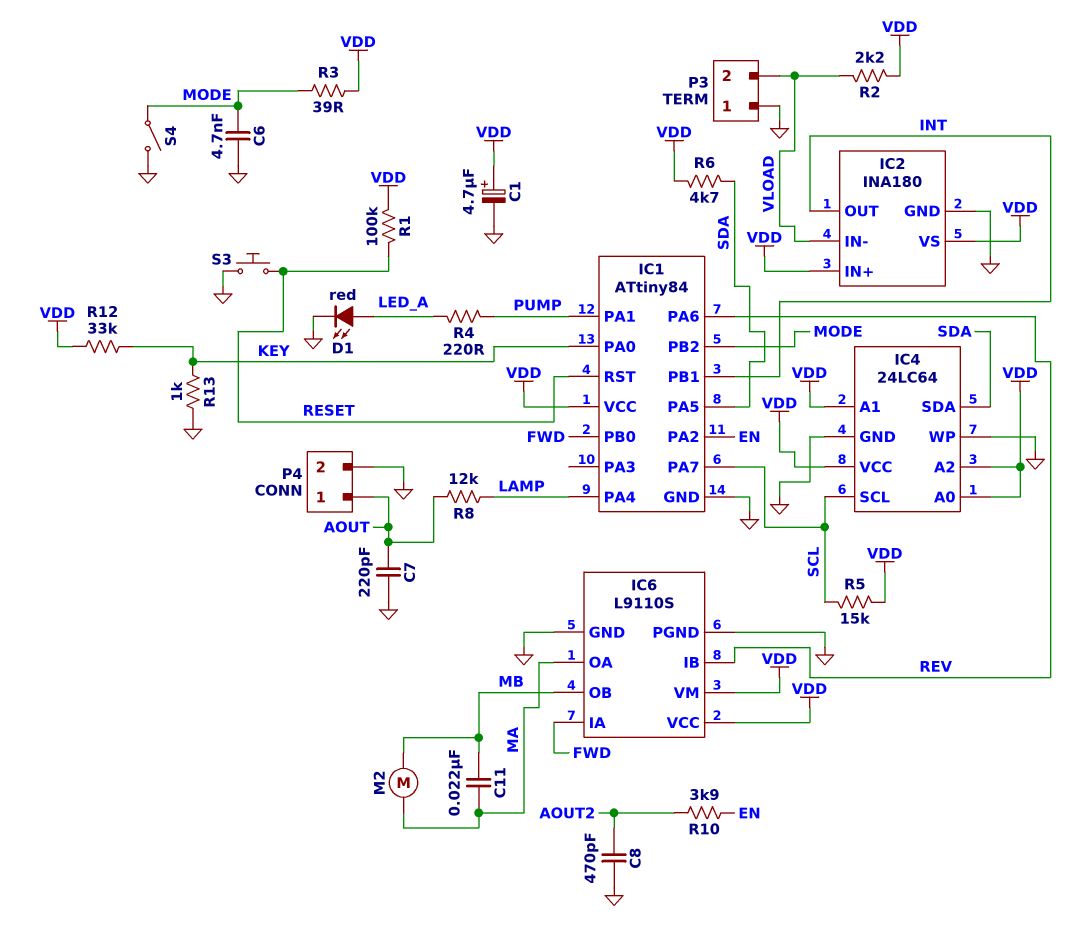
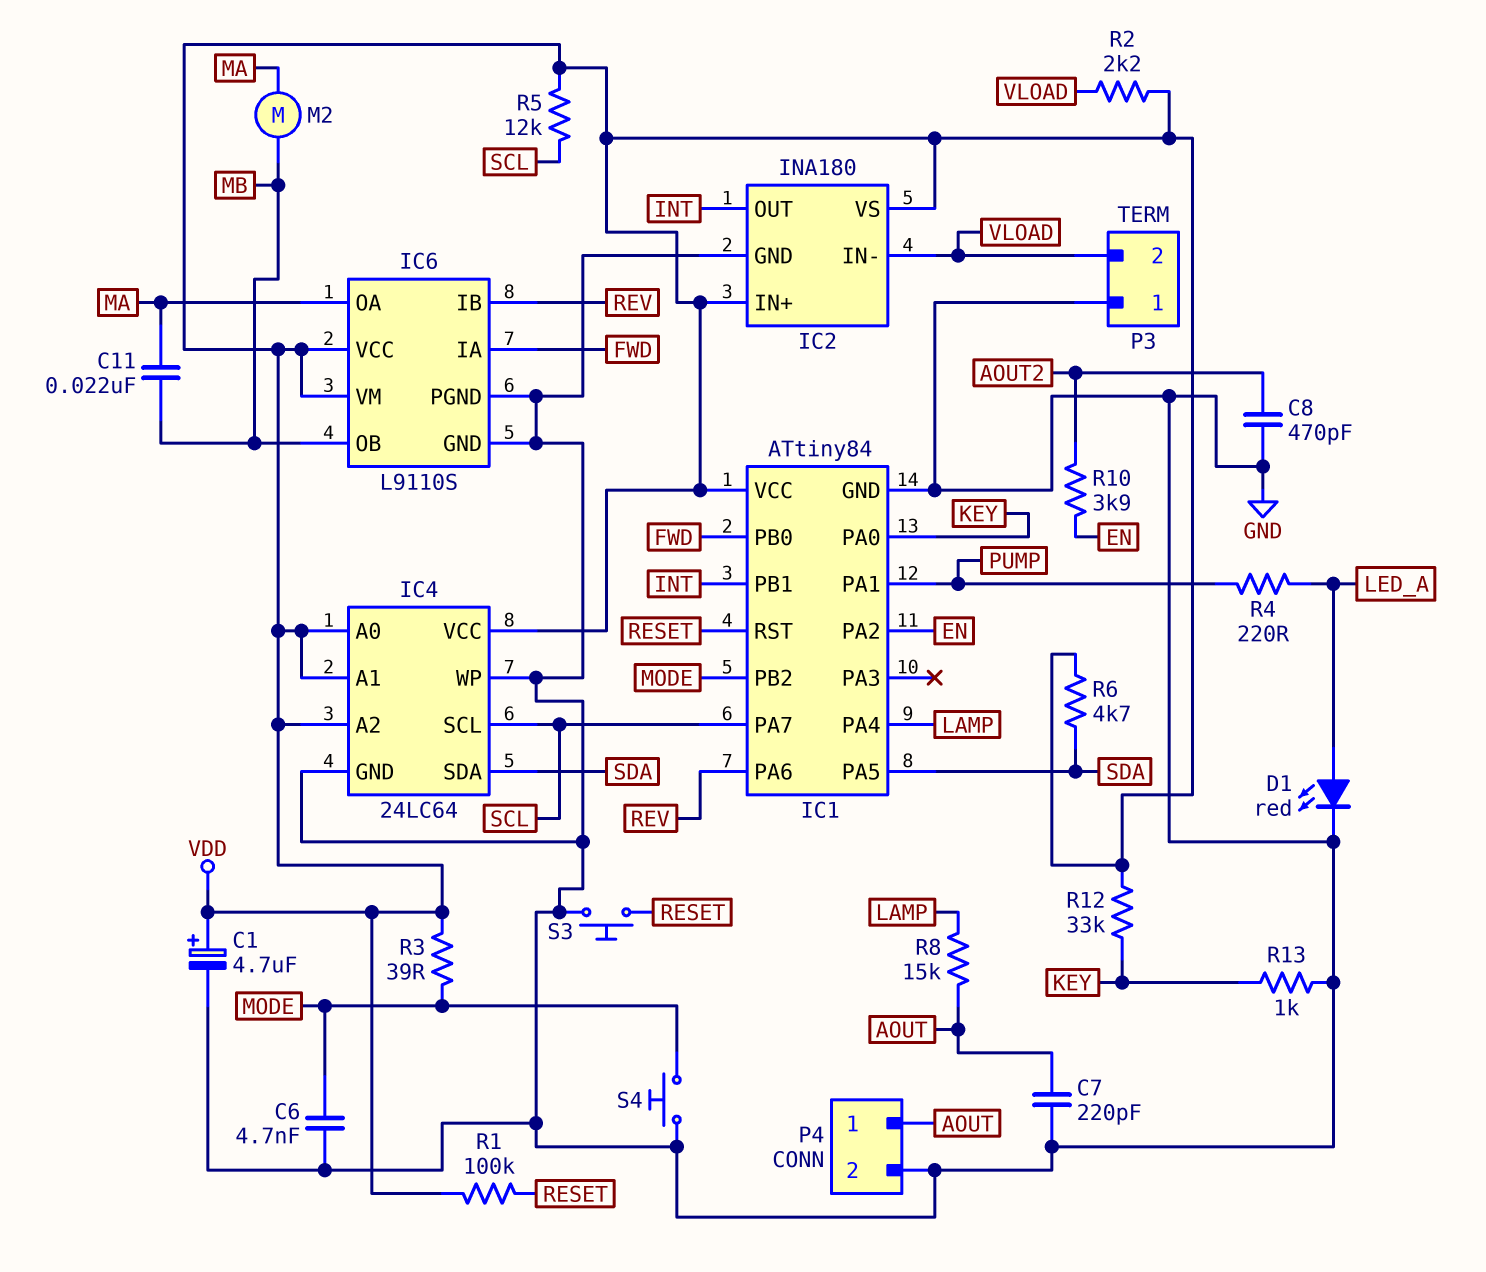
R5: 15k (SCL, VDD) -> 12k (SCL, VDD)
R8: 12k (AOUT, LAMP) -> 15k (AOUT, LAMP)
S4: switch (GND, MODE) -> button (GND, MODE)

